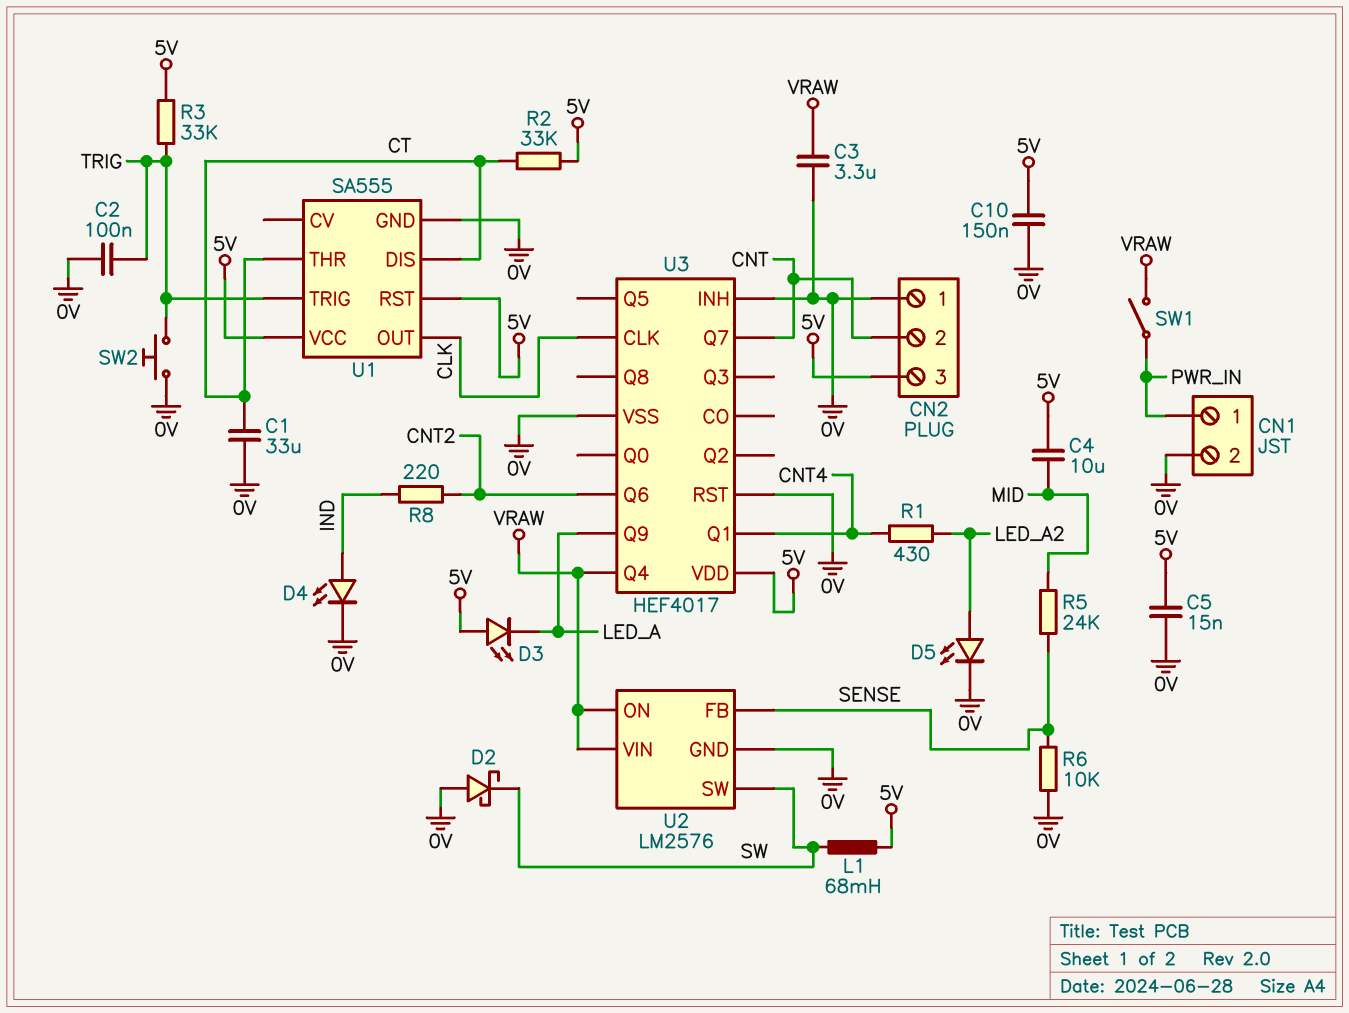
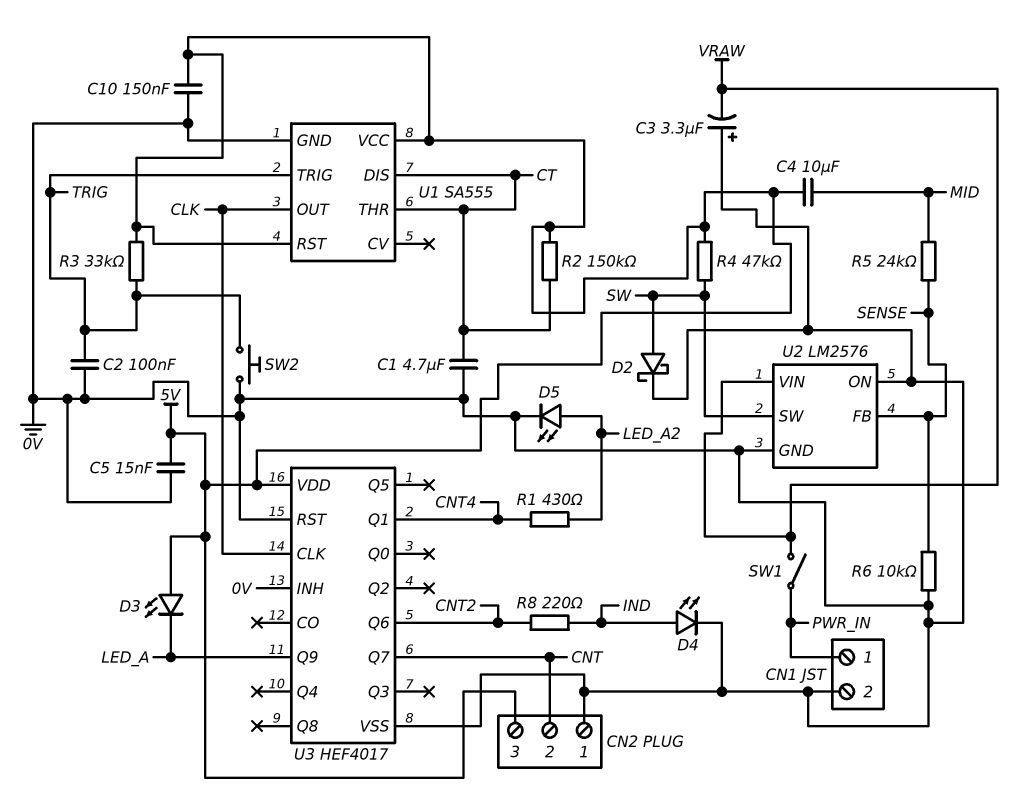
C1: 33uF (0V, CT) -> 4.7uF (0V, CT)
C3: 3.3uF (0V, VRAW) -> 3.3uF (plus 0V, minus VRAW)
D2: schottky (A 0V, K SW) -> schottky (A SW, K 0V)
L1: 68mH (5V, SW) -> none
R2: 33k (5V, CT) -> 150k (5V, CT)
R4: none -> 47k (5V, SW)
U2 pin ON: VRAW -> 0V
U3 pin Q4: VRAW -> none

